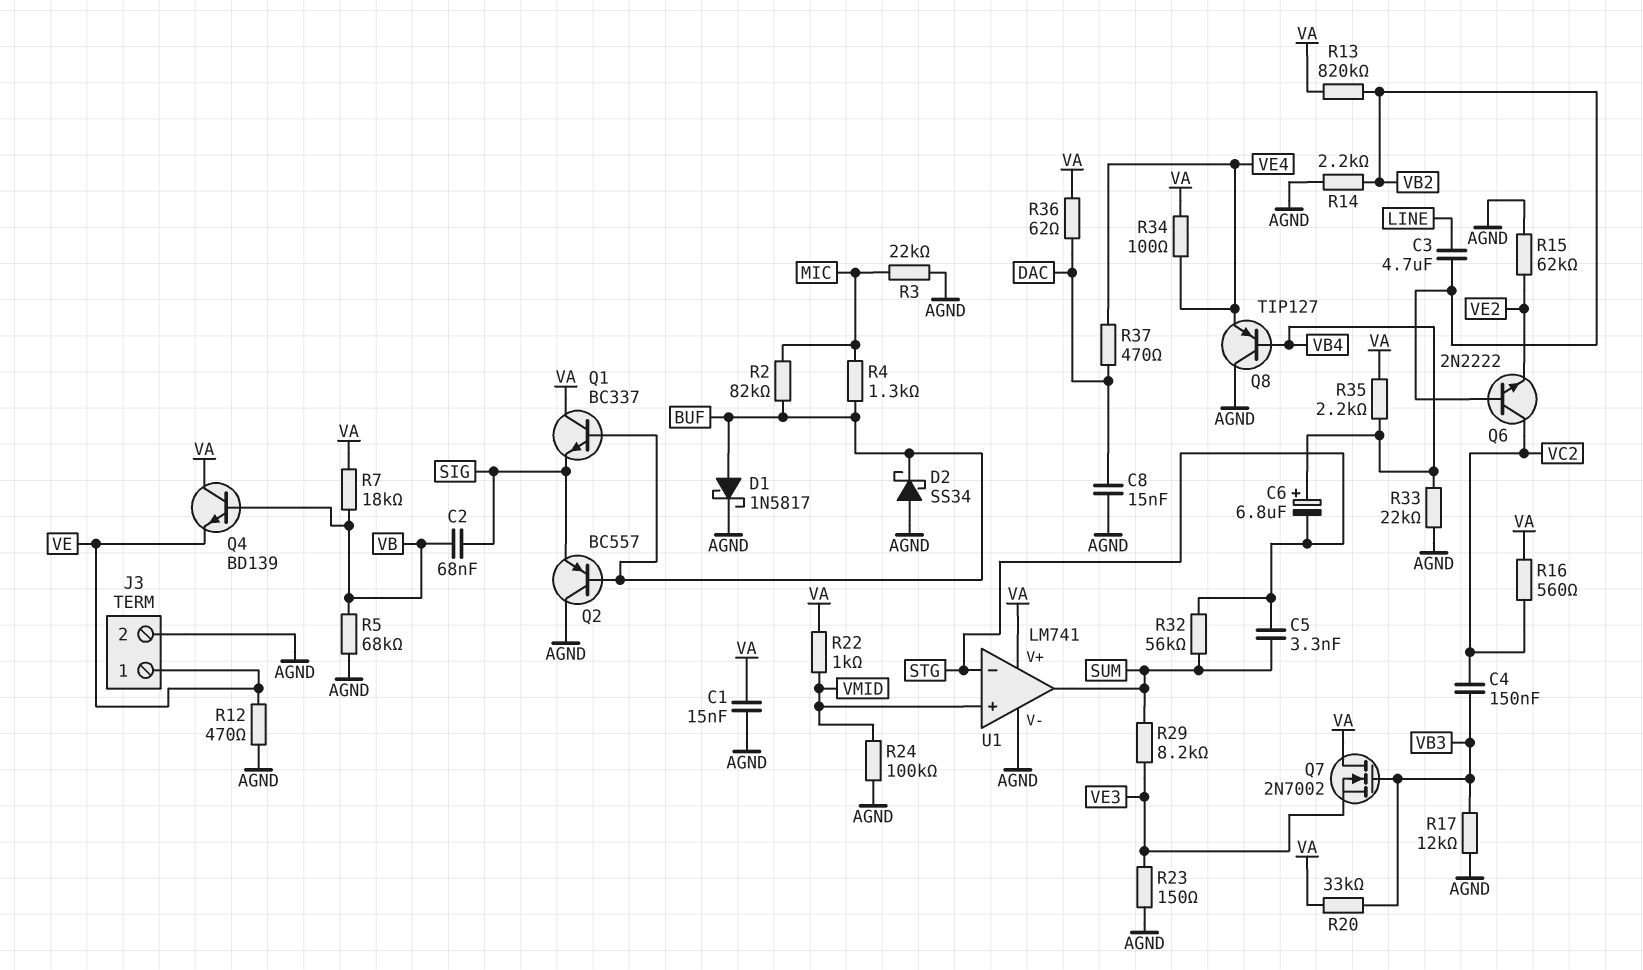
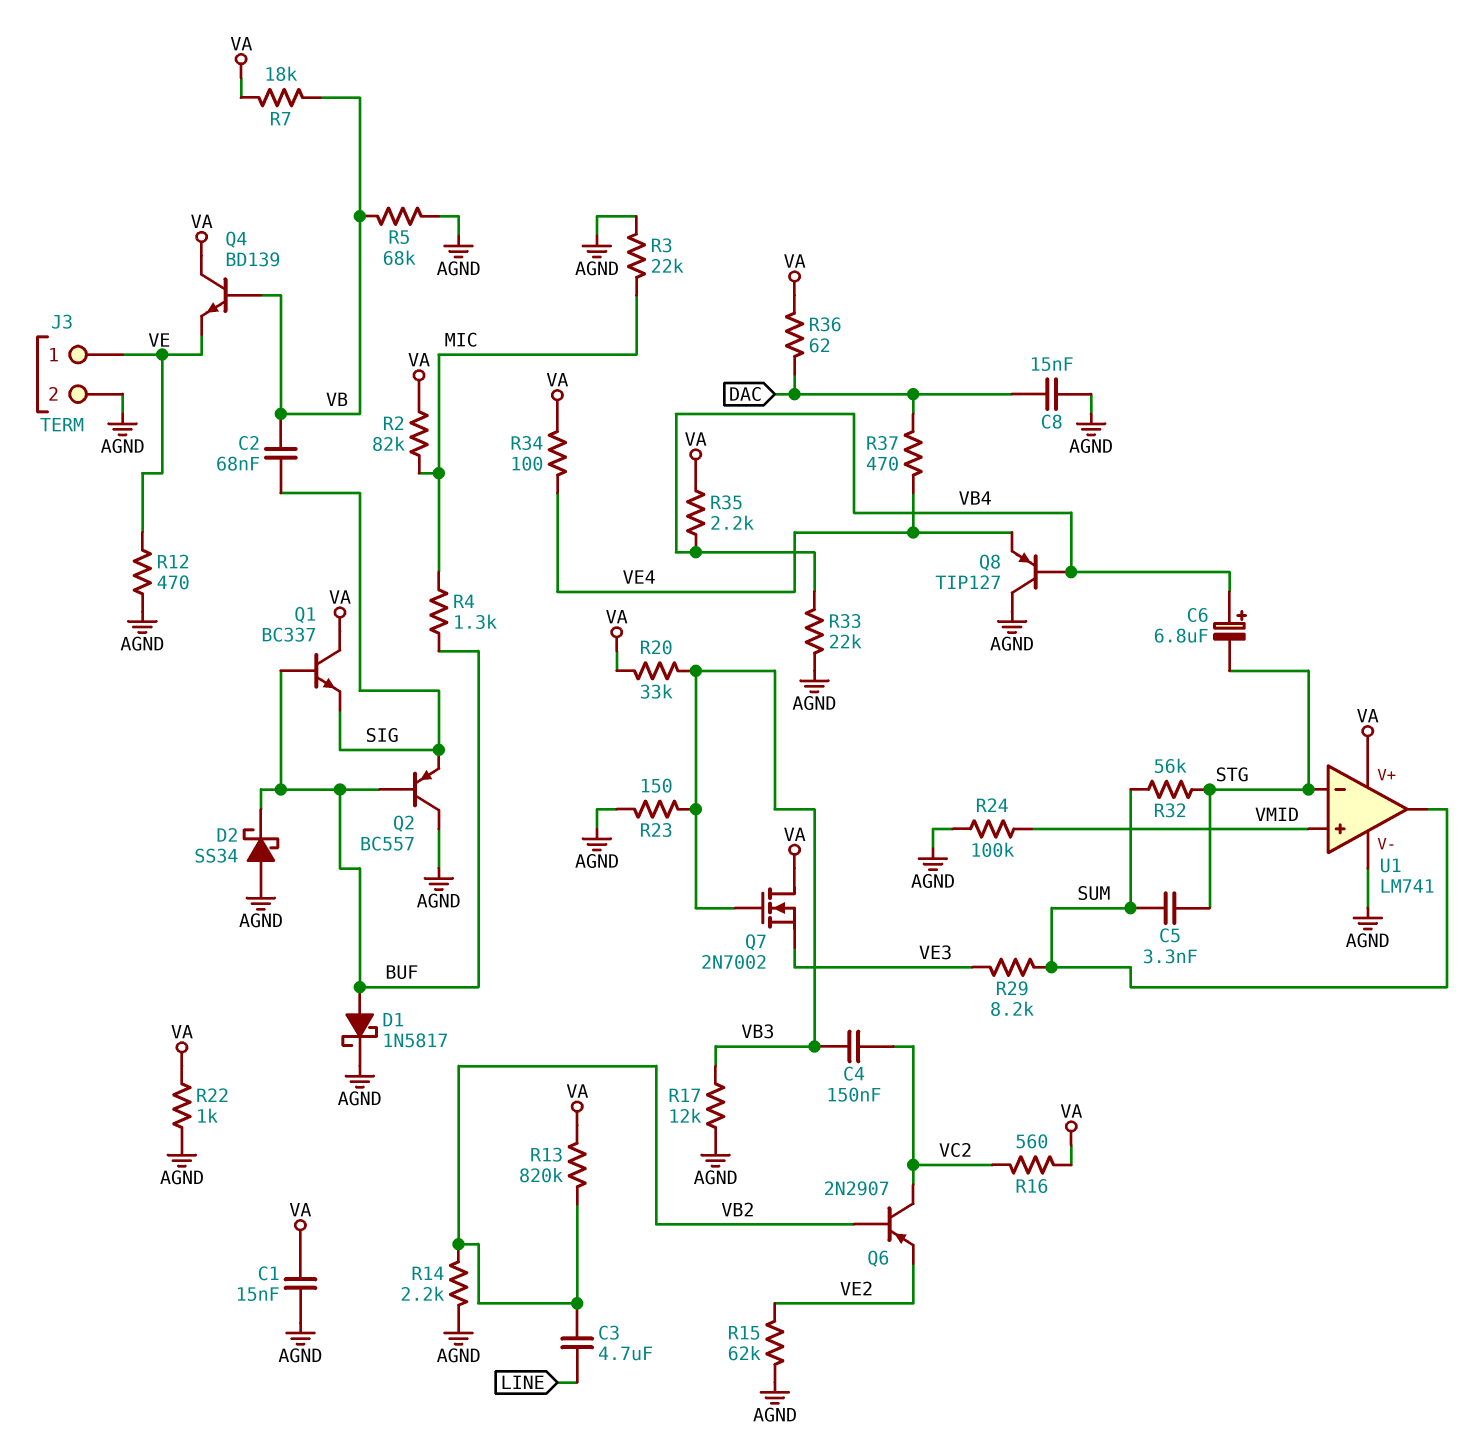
Q6: NPN 2N2222 (B VB2, C VC2, E VE2) -> PNP 2N2907 (B VB2, C VC2, E VE2)
R2: 82k (BUF, MIC) -> 82k (MIC, VA)
R22: 1k (VA, VMID) -> 1k (AGND, VA)
R23: 150 (AGND, VE3) -> 150 (AGND, VB3)

